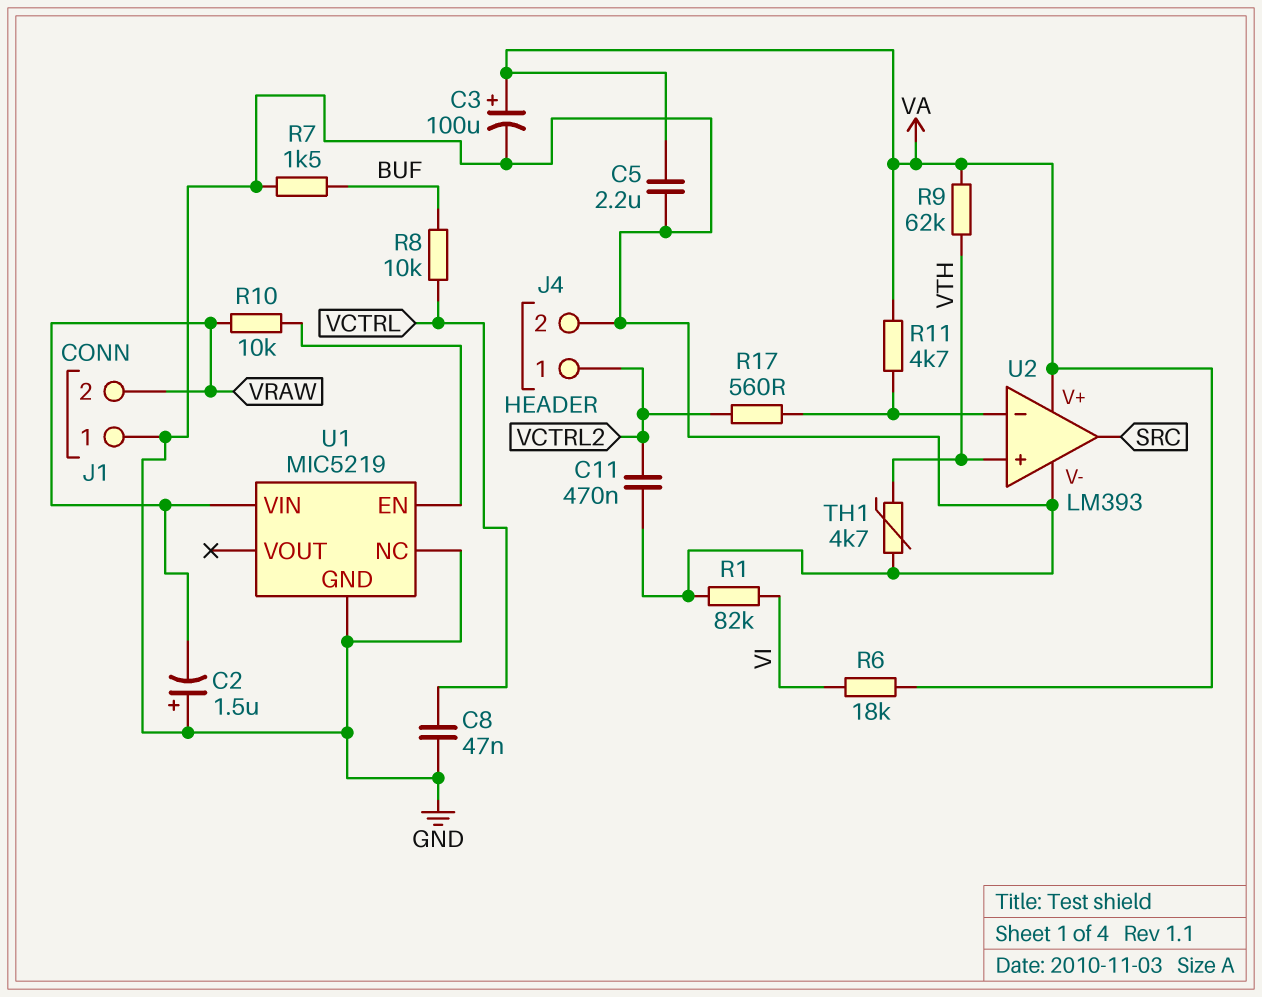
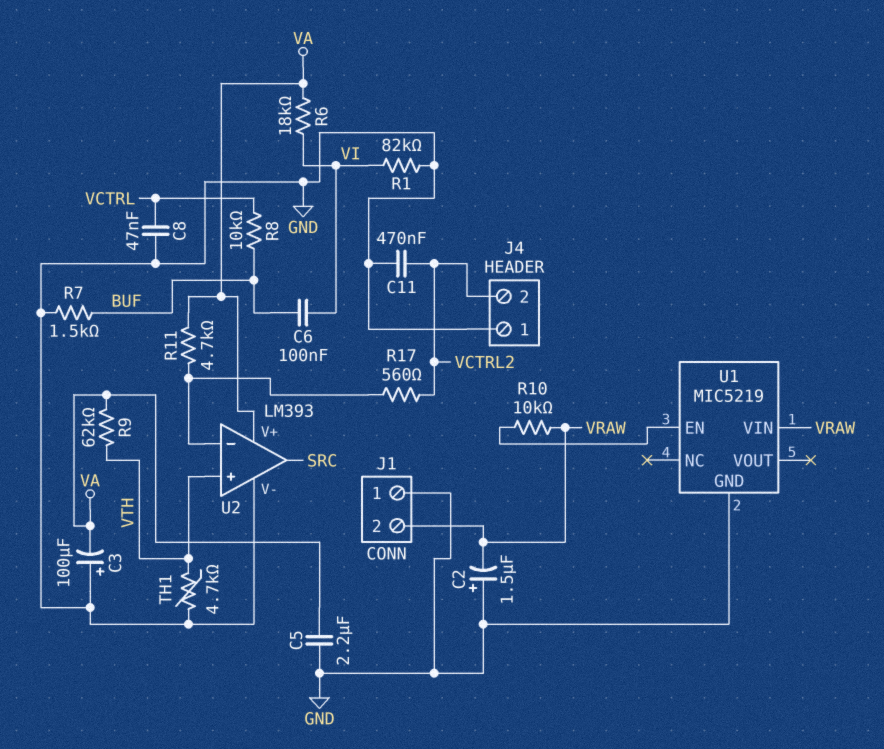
C3: 100uF (plus VA, minus GND) -> 100uF (plus GND, minus VA)
C6: none -> 100nF (BUF, VI)
J4 pin 1: VCTRL2 -> GND
J4 pin 2: GND -> VCTRL2
U1 pin NC: GND -> none

